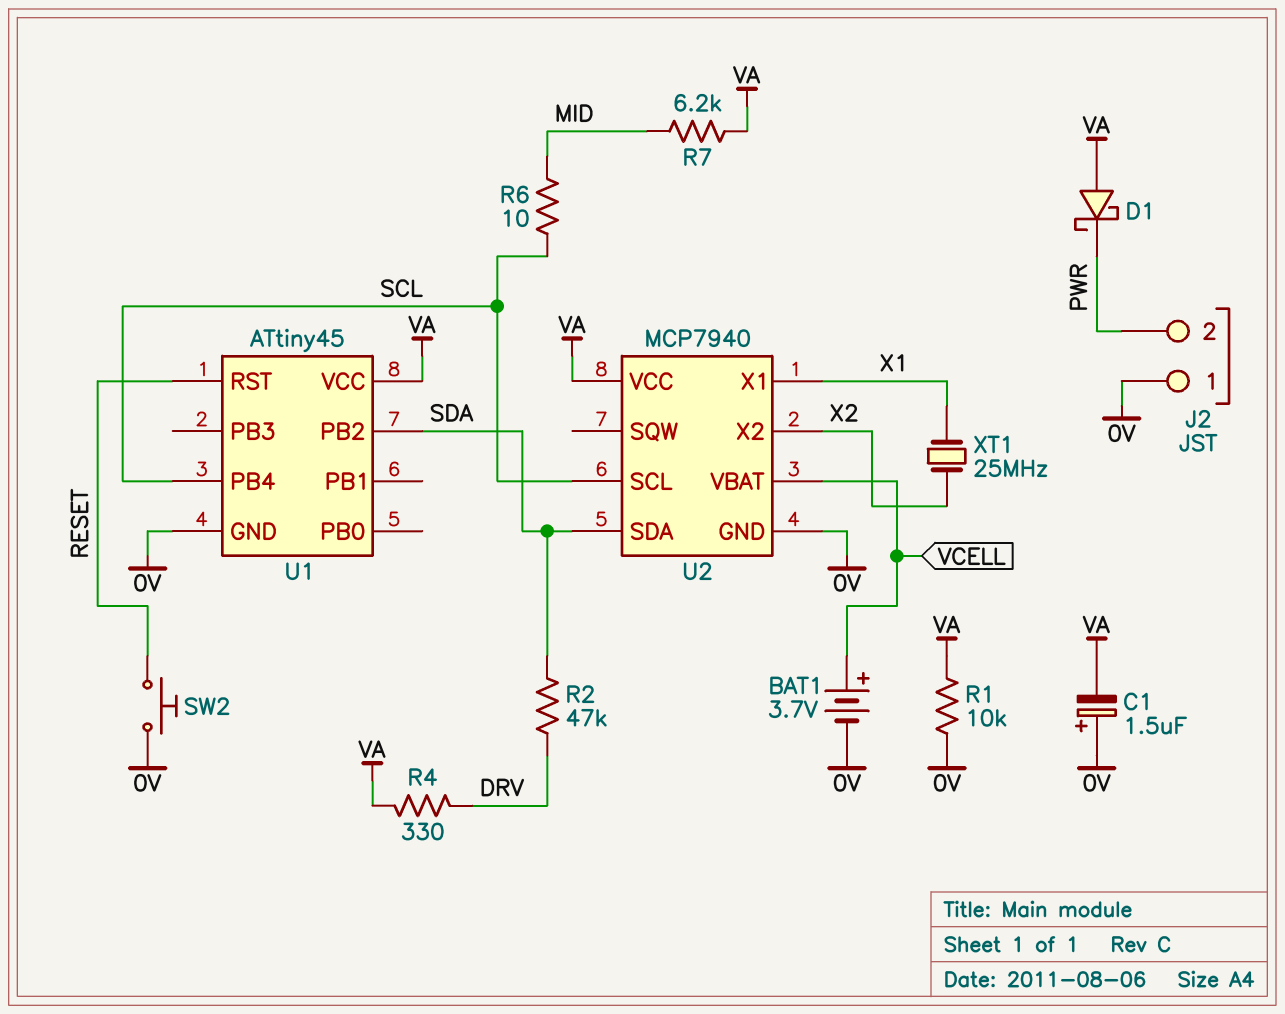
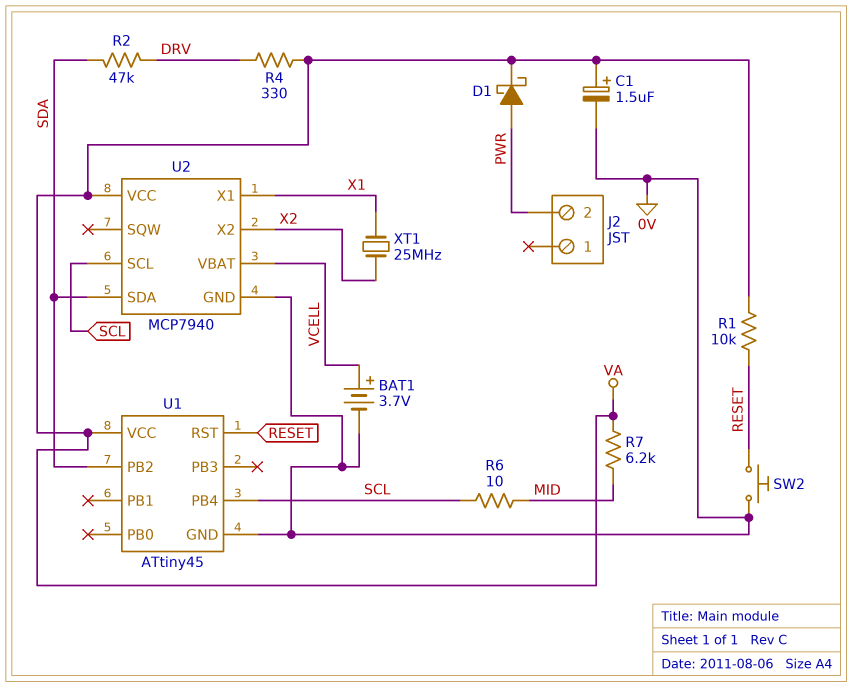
C1: 1.5uF (plus 0V, minus VA) -> 1.5uF (plus VA, minus 0V)
D1: schottky (A VA, K PWR) -> schottky (A PWR, K VA)
J2 pin 1: 0V -> none
R1: 10k (0V, VA) -> 10k (RESET, VA)

